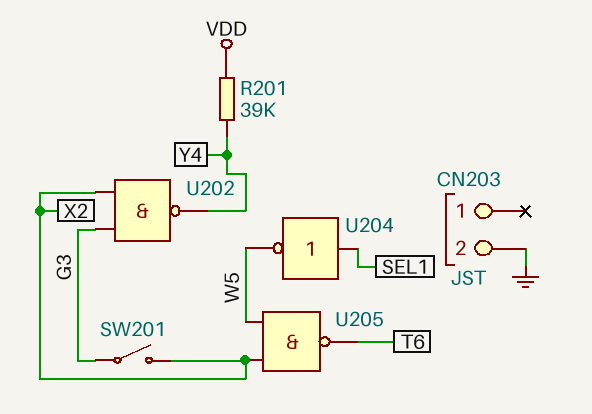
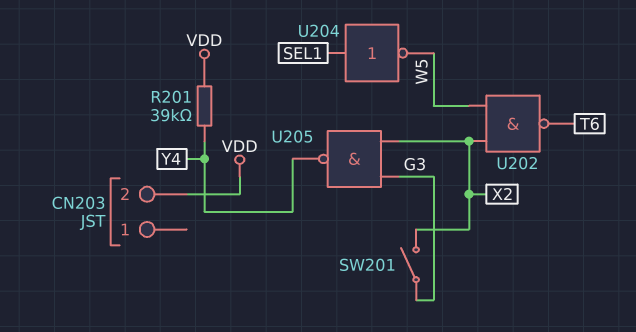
CN203 pin 2: GND -> VDD
U202: NAND (in G3, in X2, out Y4) -> NAND (in W5, in X2, out T6)
U205: NAND (in W5, in X2, out T6) -> NAND (in G3, in X2, out Y4)

